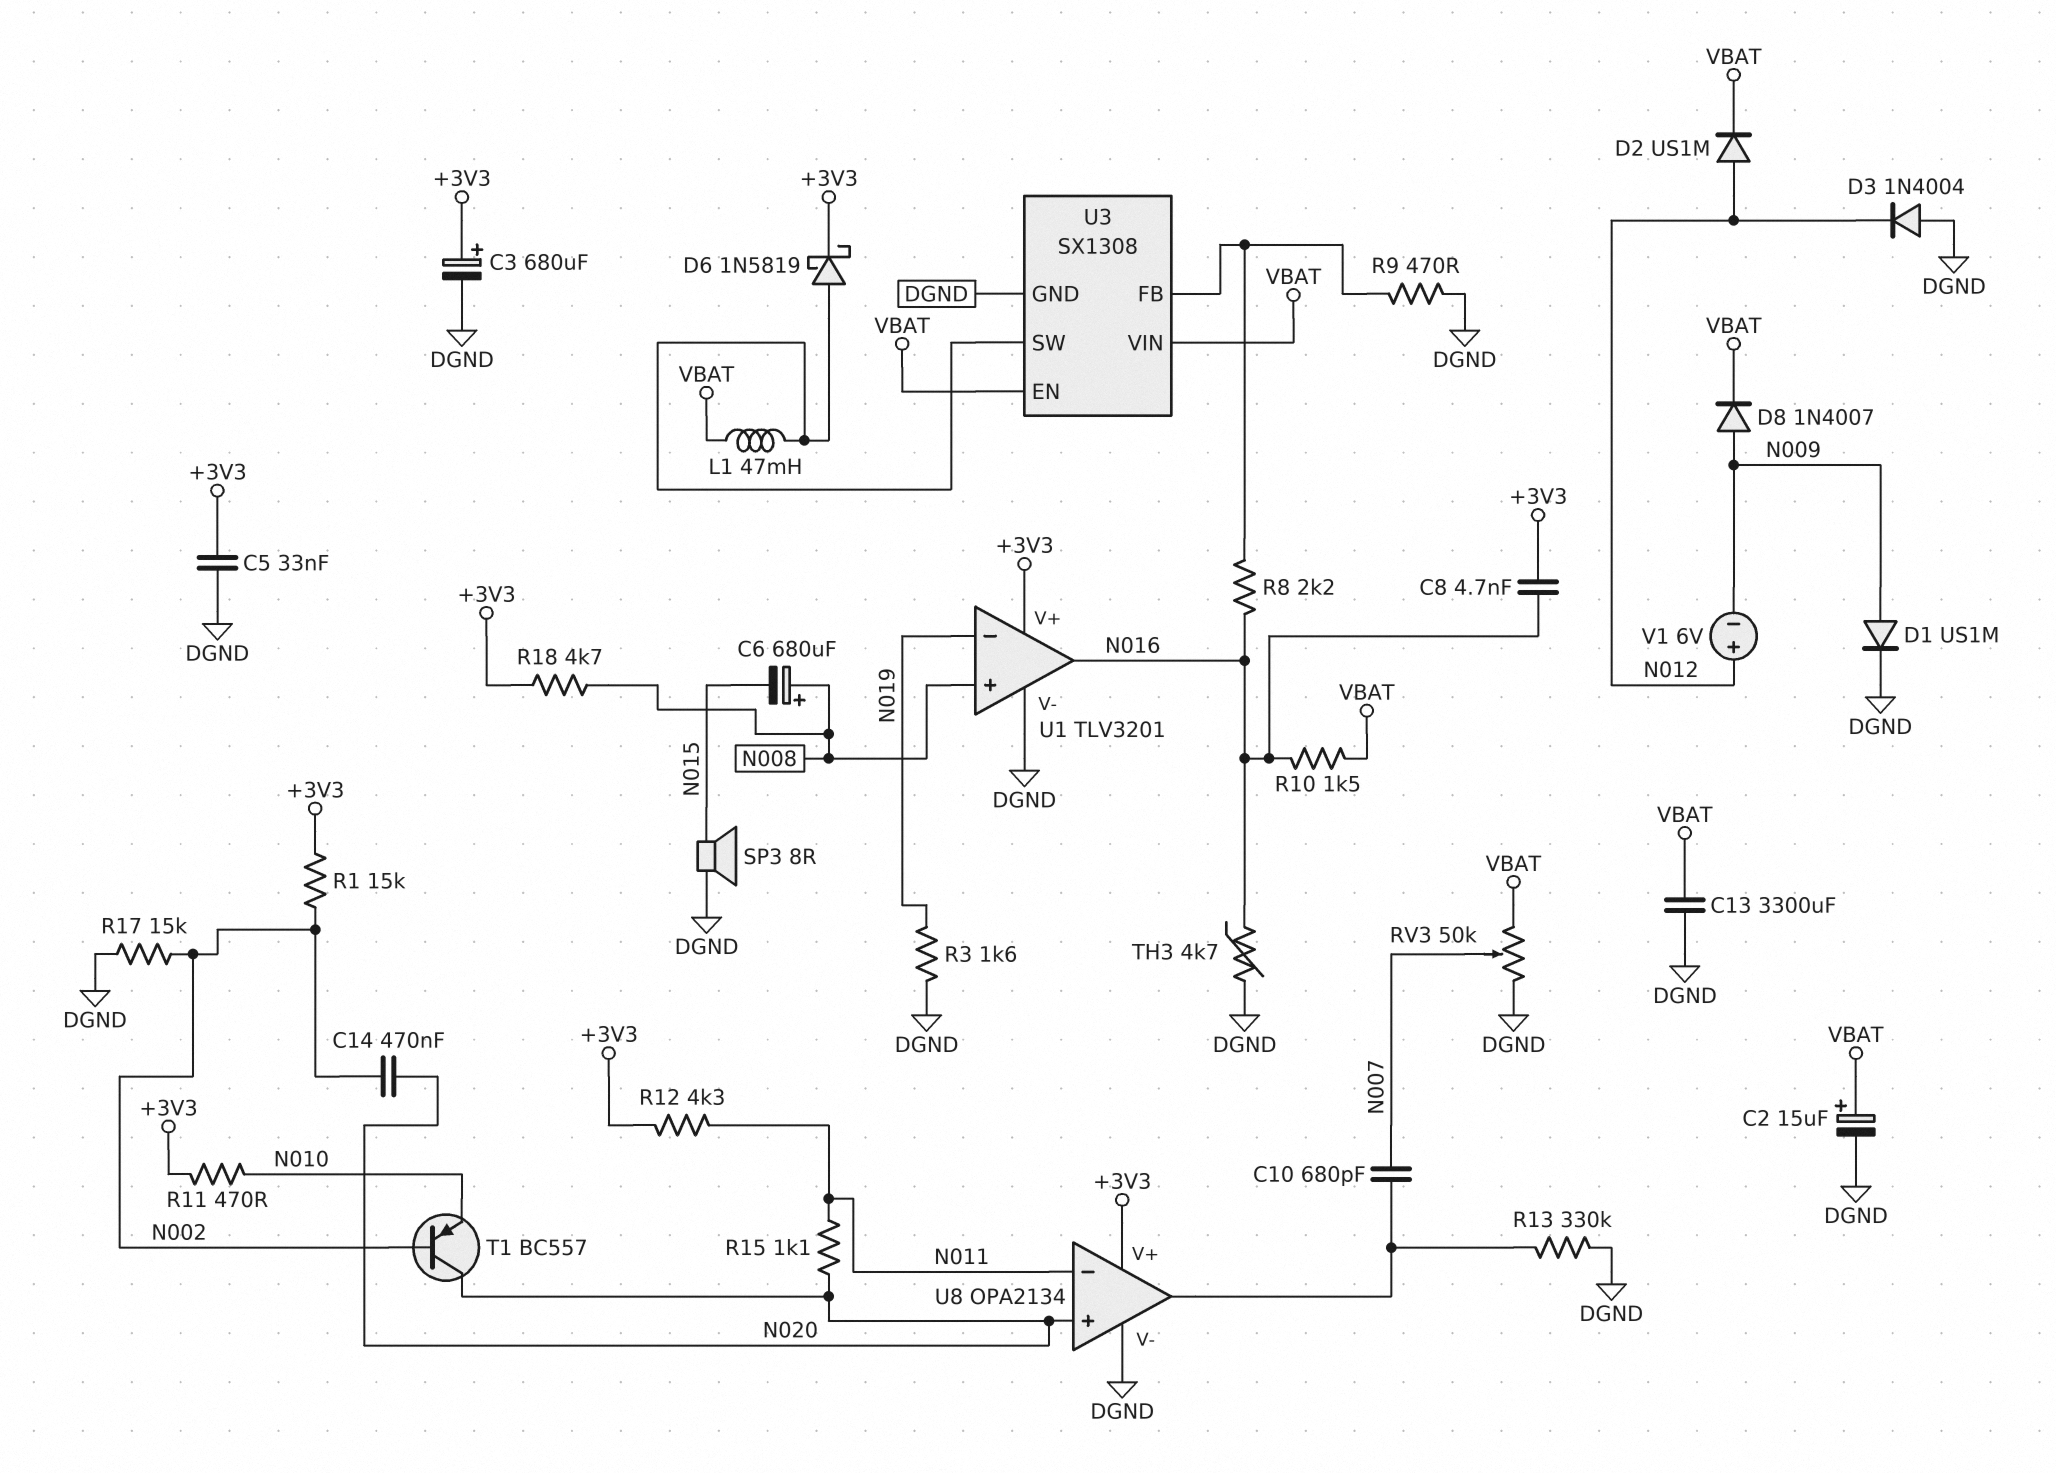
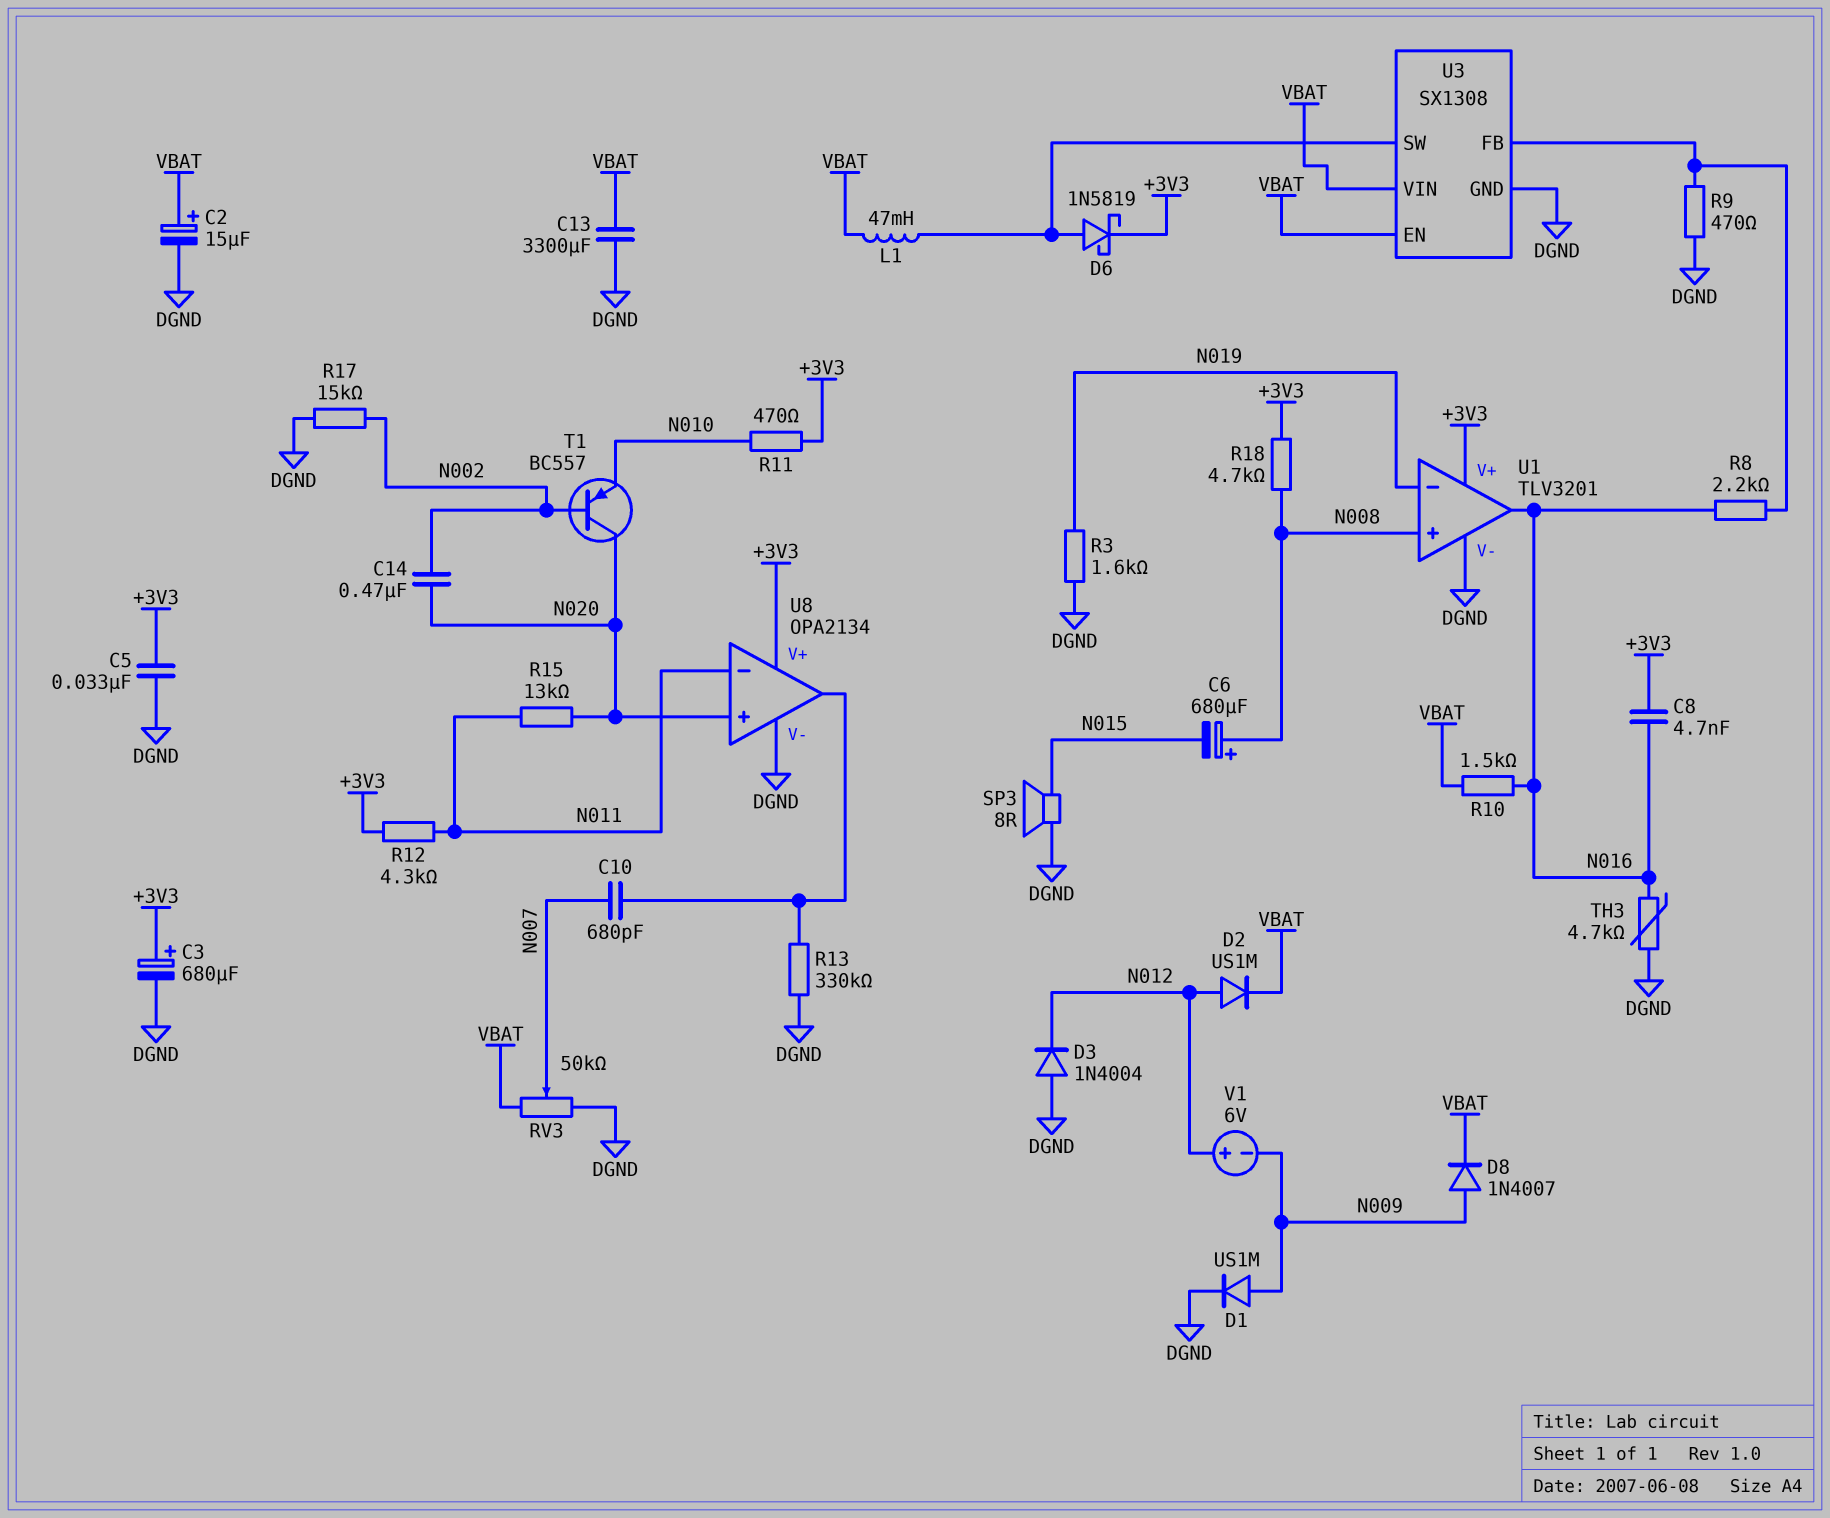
R1: 15k (+3V3, N002) -> none
R15: 1.1k (N011, N020) -> 13k (N011, N020)

